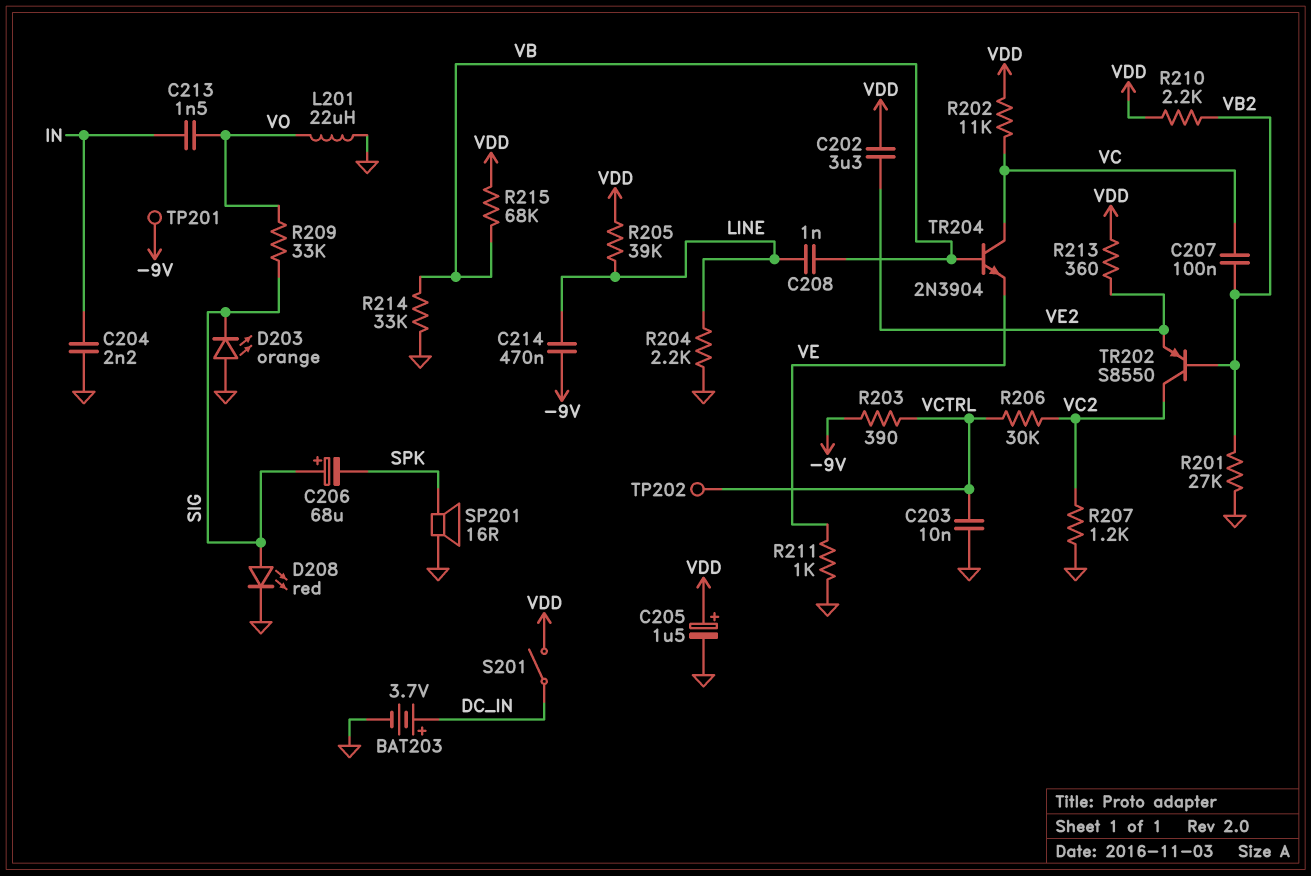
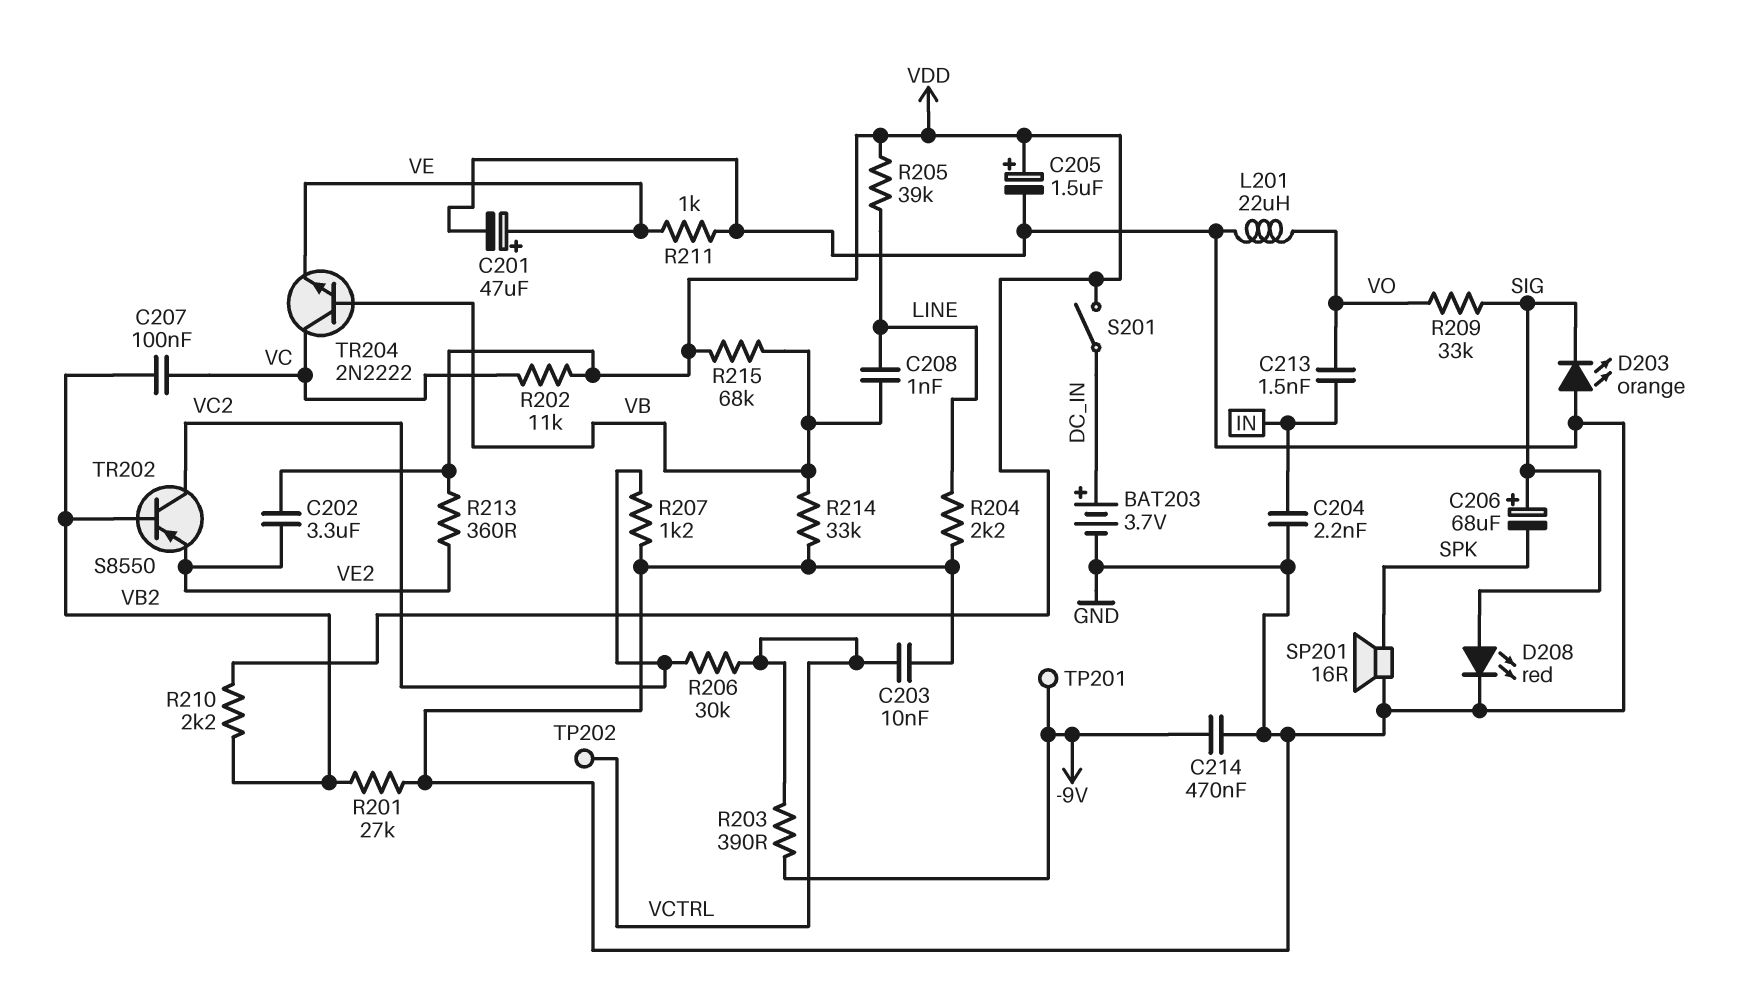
C201: none -> 47uF (plus VE, minus GND)
C214: 470nF (-9V, LINE) -> 470nF (-9V, GND)
TR204: NPN 2N3904 (B VB, C VC, E VE) -> NPN 2N2222 (B VB, C VC, E VE)

